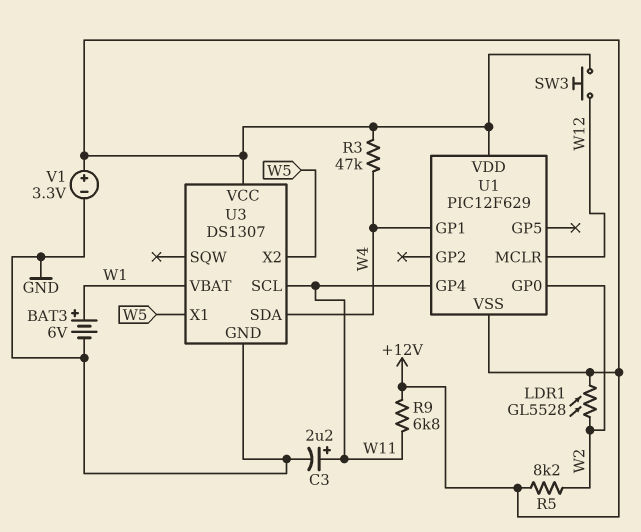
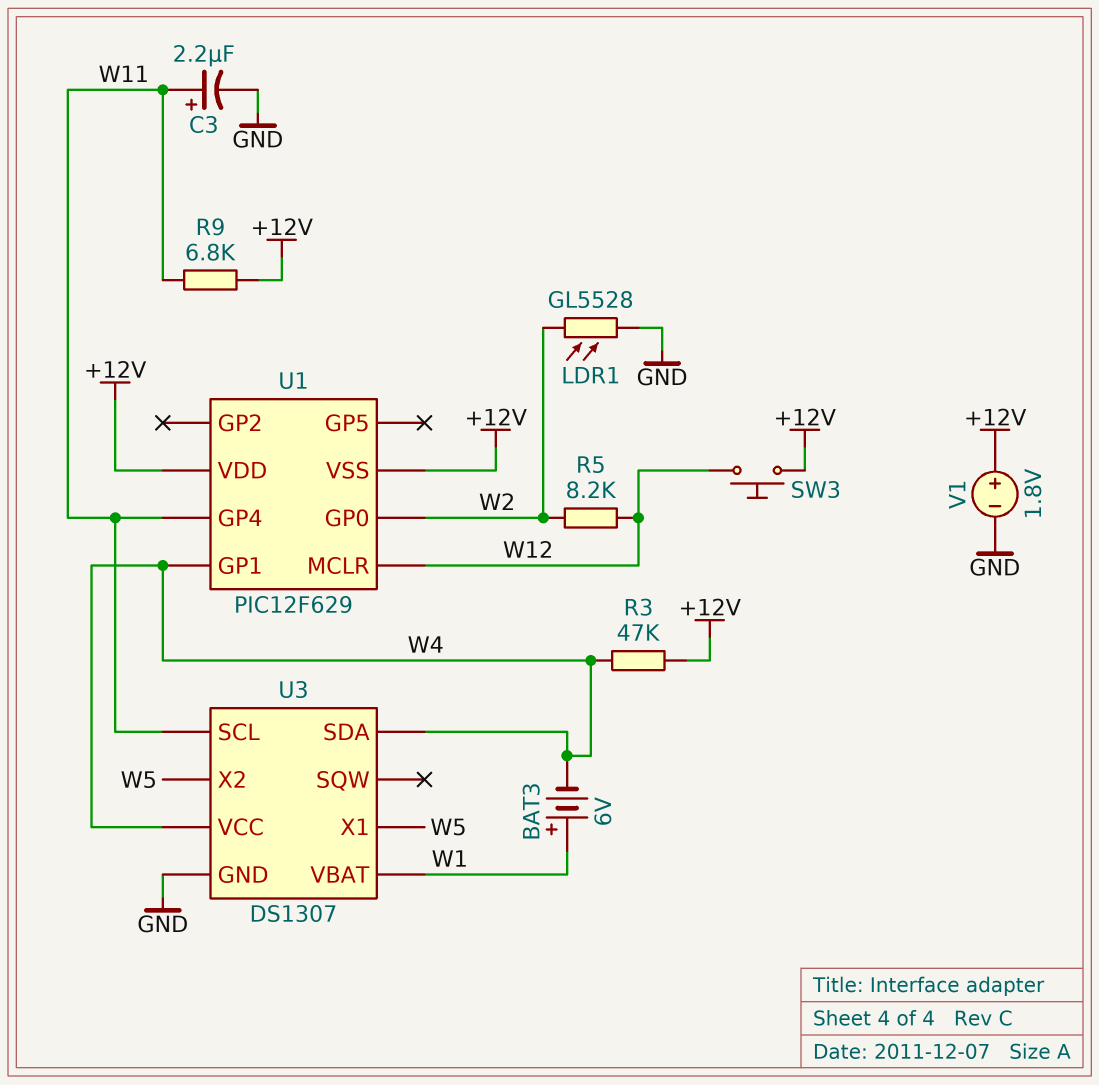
BAT3: 6V (plus W1, minus GND) -> 6V (plus W1, minus W4)
LDR1: GL5528 (+12V, W2) -> GL5528 (GND, W2)
R5: 8.2k (+12V, W2) -> 8.2k (W2, W12)
U3 pin VCC: +12V -> W4
V1: 3.3V (plus +12V, minus GND) -> 1.8V (plus +12V, minus GND)

